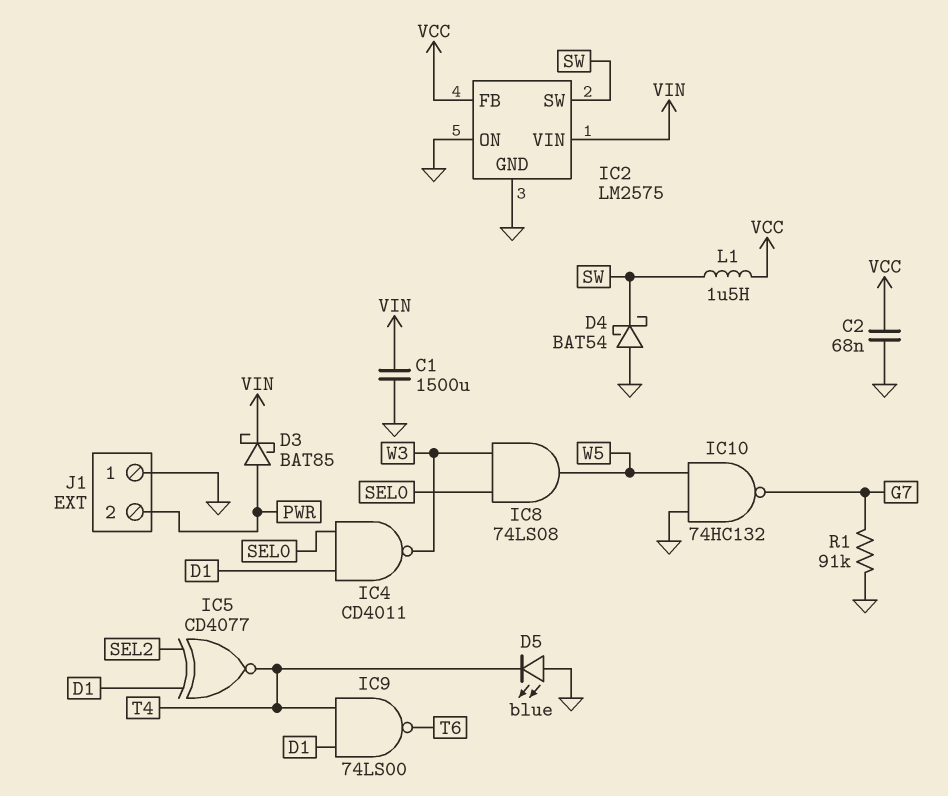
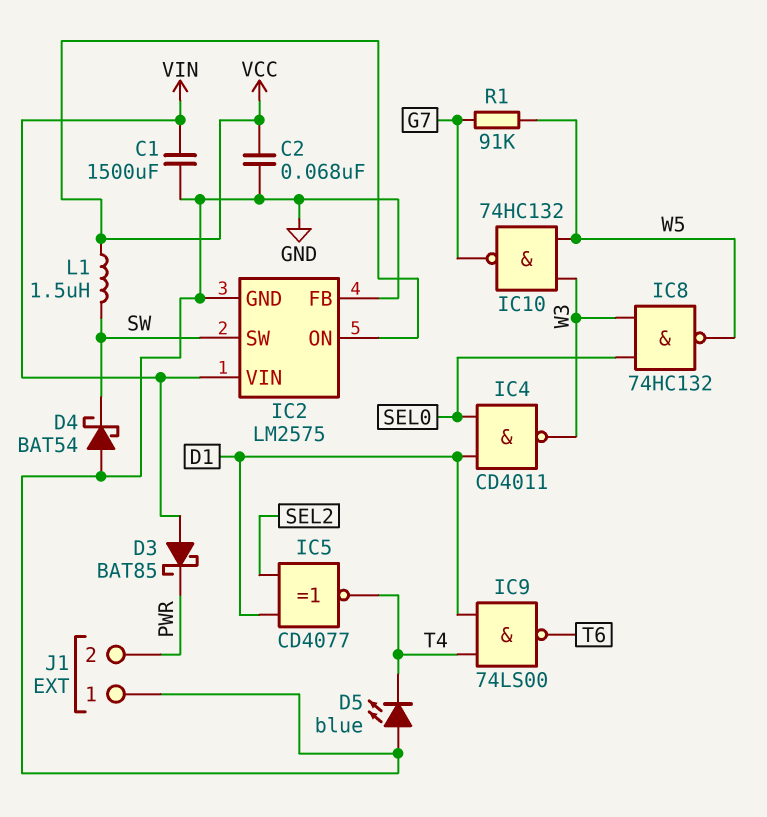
D3: schottky BAT85 (A PWR, K VIN) -> schottky BAT85 (A VIN, K PWR)
IC2 pin FB: VCC -> GND
IC2 pin ON: GND -> VCC
IC8: AND 74LS08 (in SEL0, in W3, out W5) -> NAND 74HC132 (in SEL0, in W3, out W5)
IC10: NAND 74HC132 (in GND, in W5, out G7) -> NAND 74HC132 (in W3, in W5, out G7)
R1: 91k (G7, GND) -> 91k (G7, W5)

